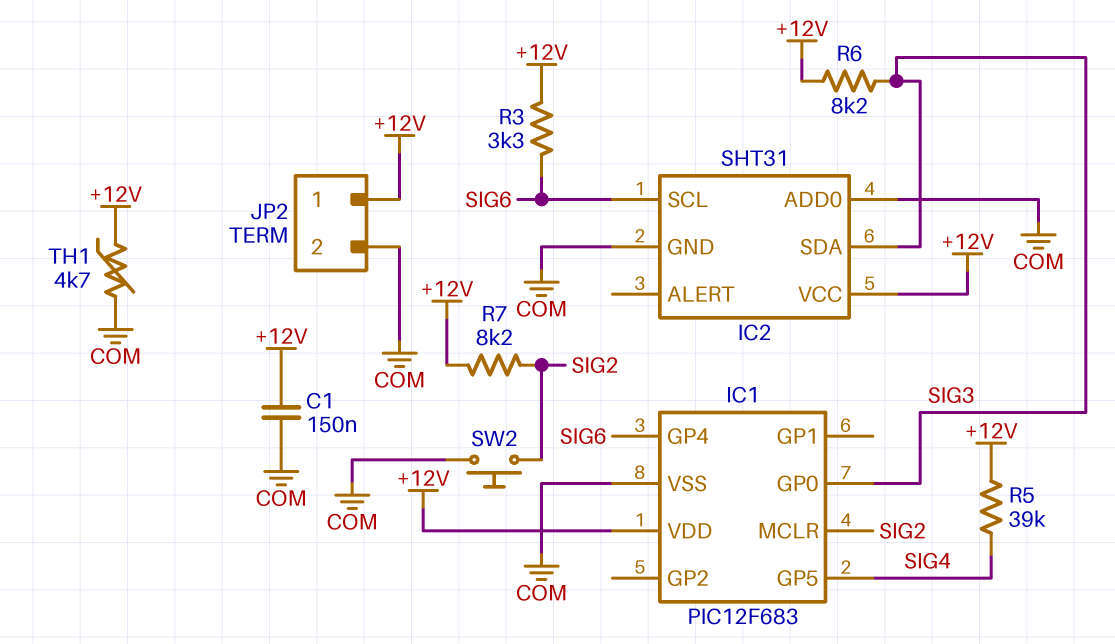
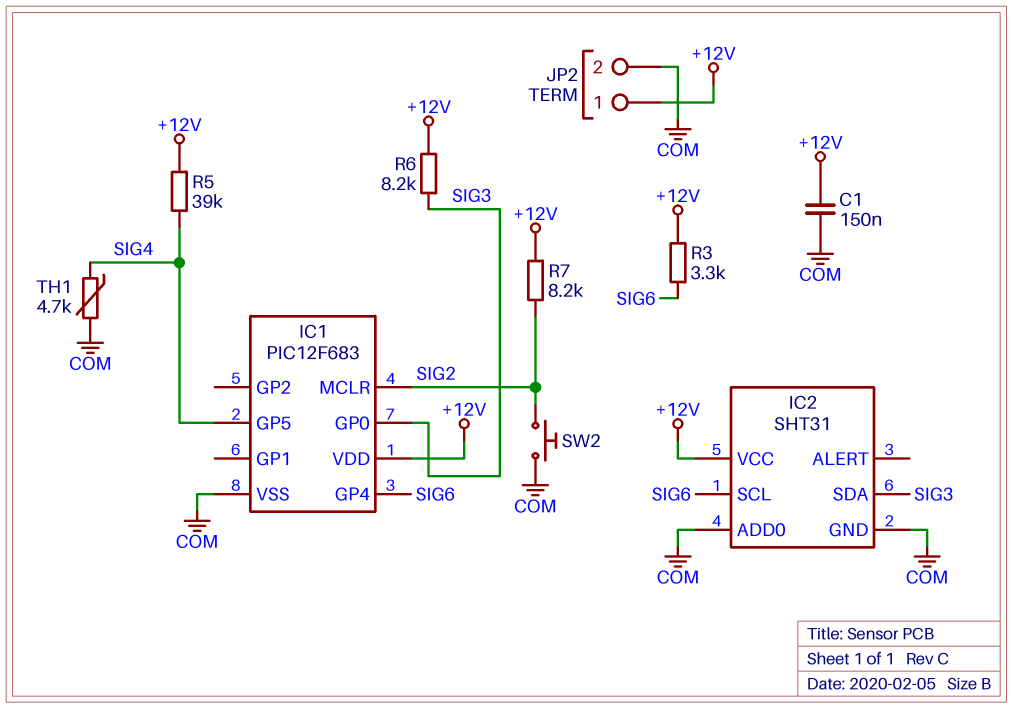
TH1: 4.7k (+12V, COM) -> 4.7k (COM, SIG4)

